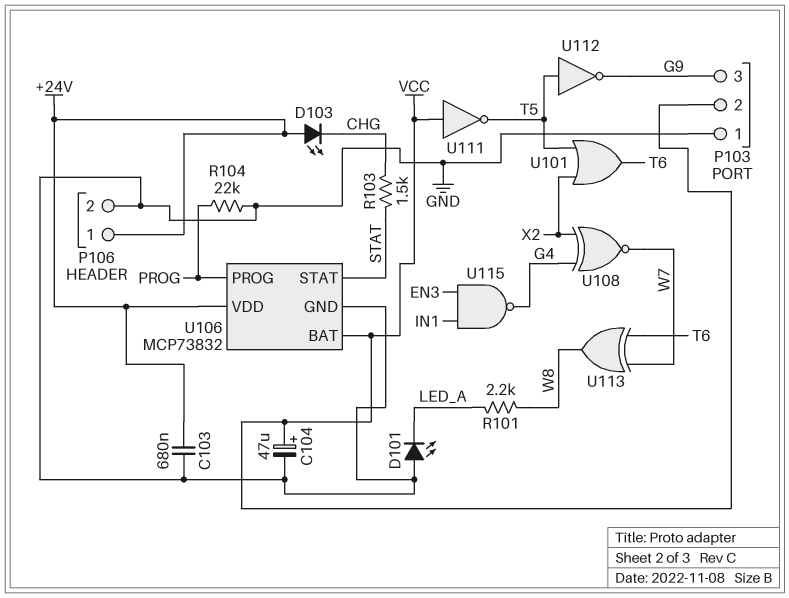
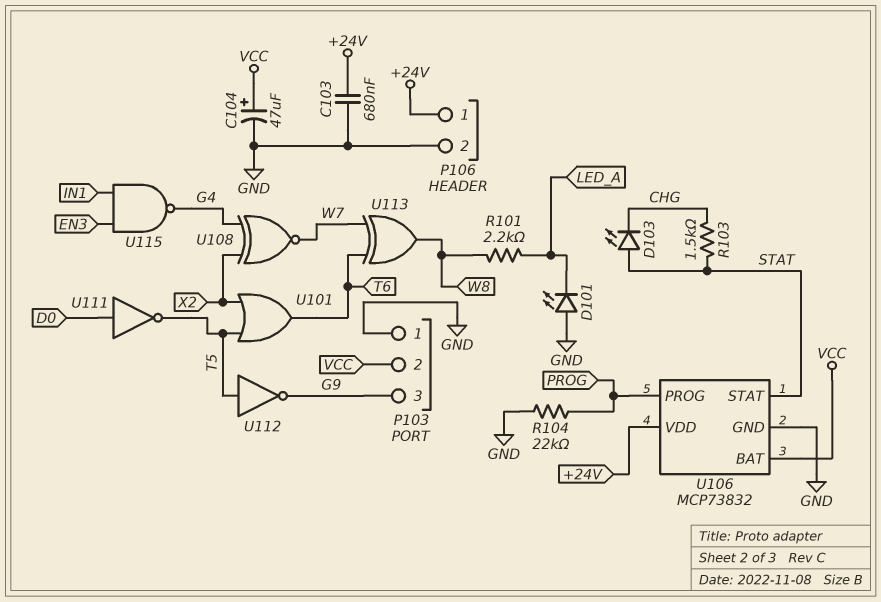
D103: LED (A +24V, K CHG) -> LED (A STAT, K CHG)
U111: NOT (in VCC, out T5) -> NOT (in D0, out T5)

